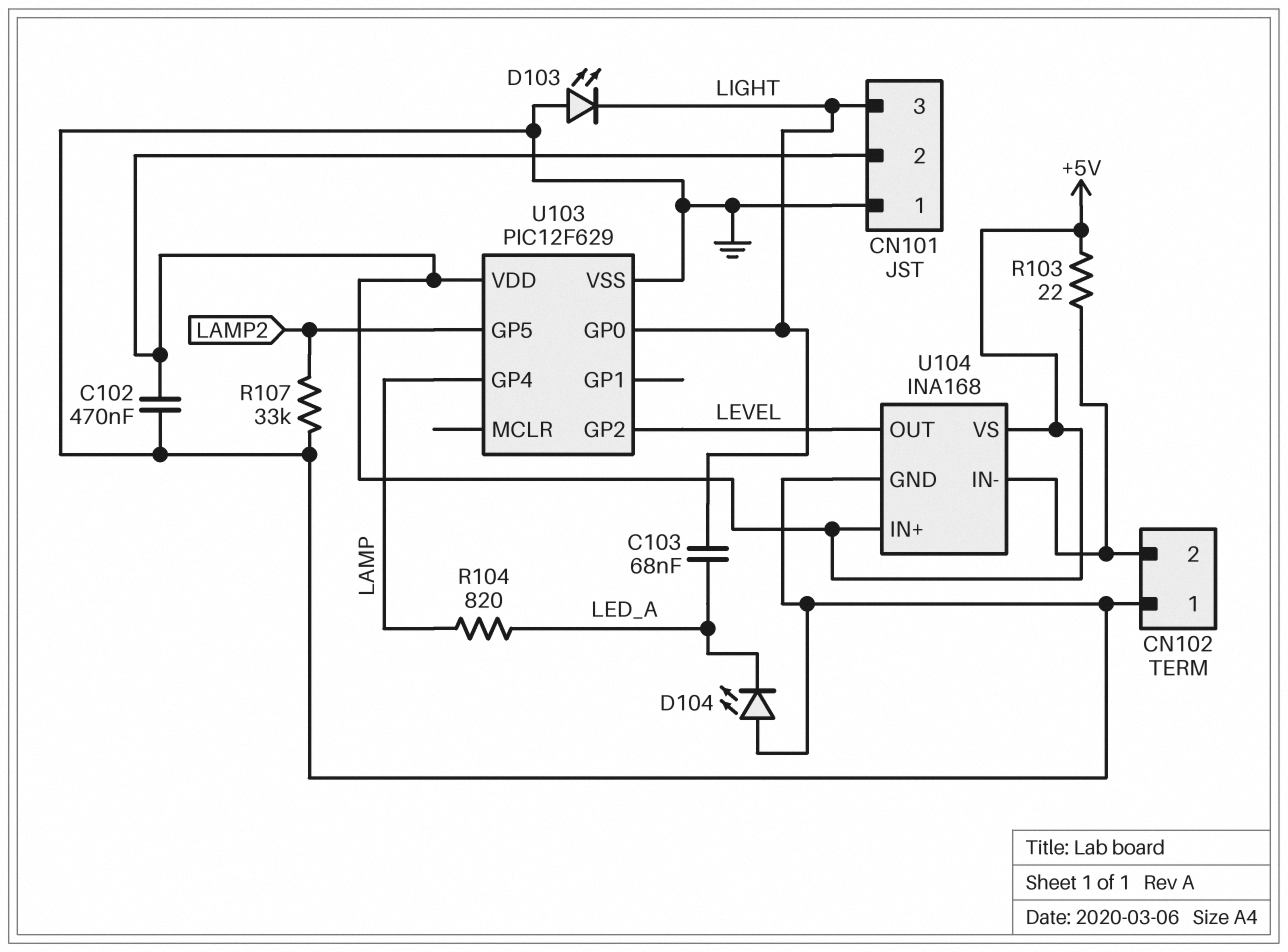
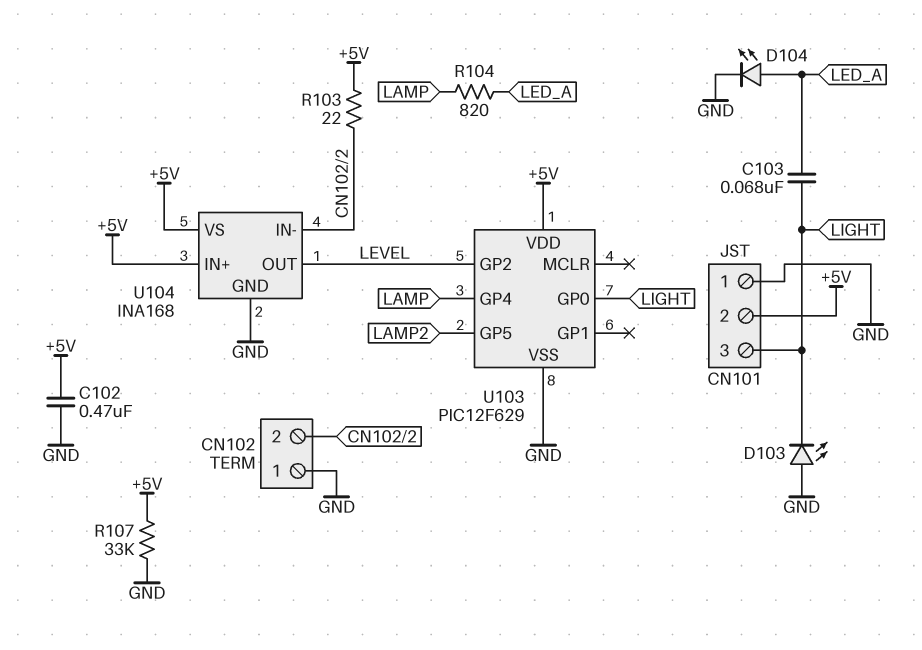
D104: LED (A GND, K LED_A) -> LED (A LED_A, K GND)
R107: 33k (GND, LAMP2) -> 33k (+5V, GND)

